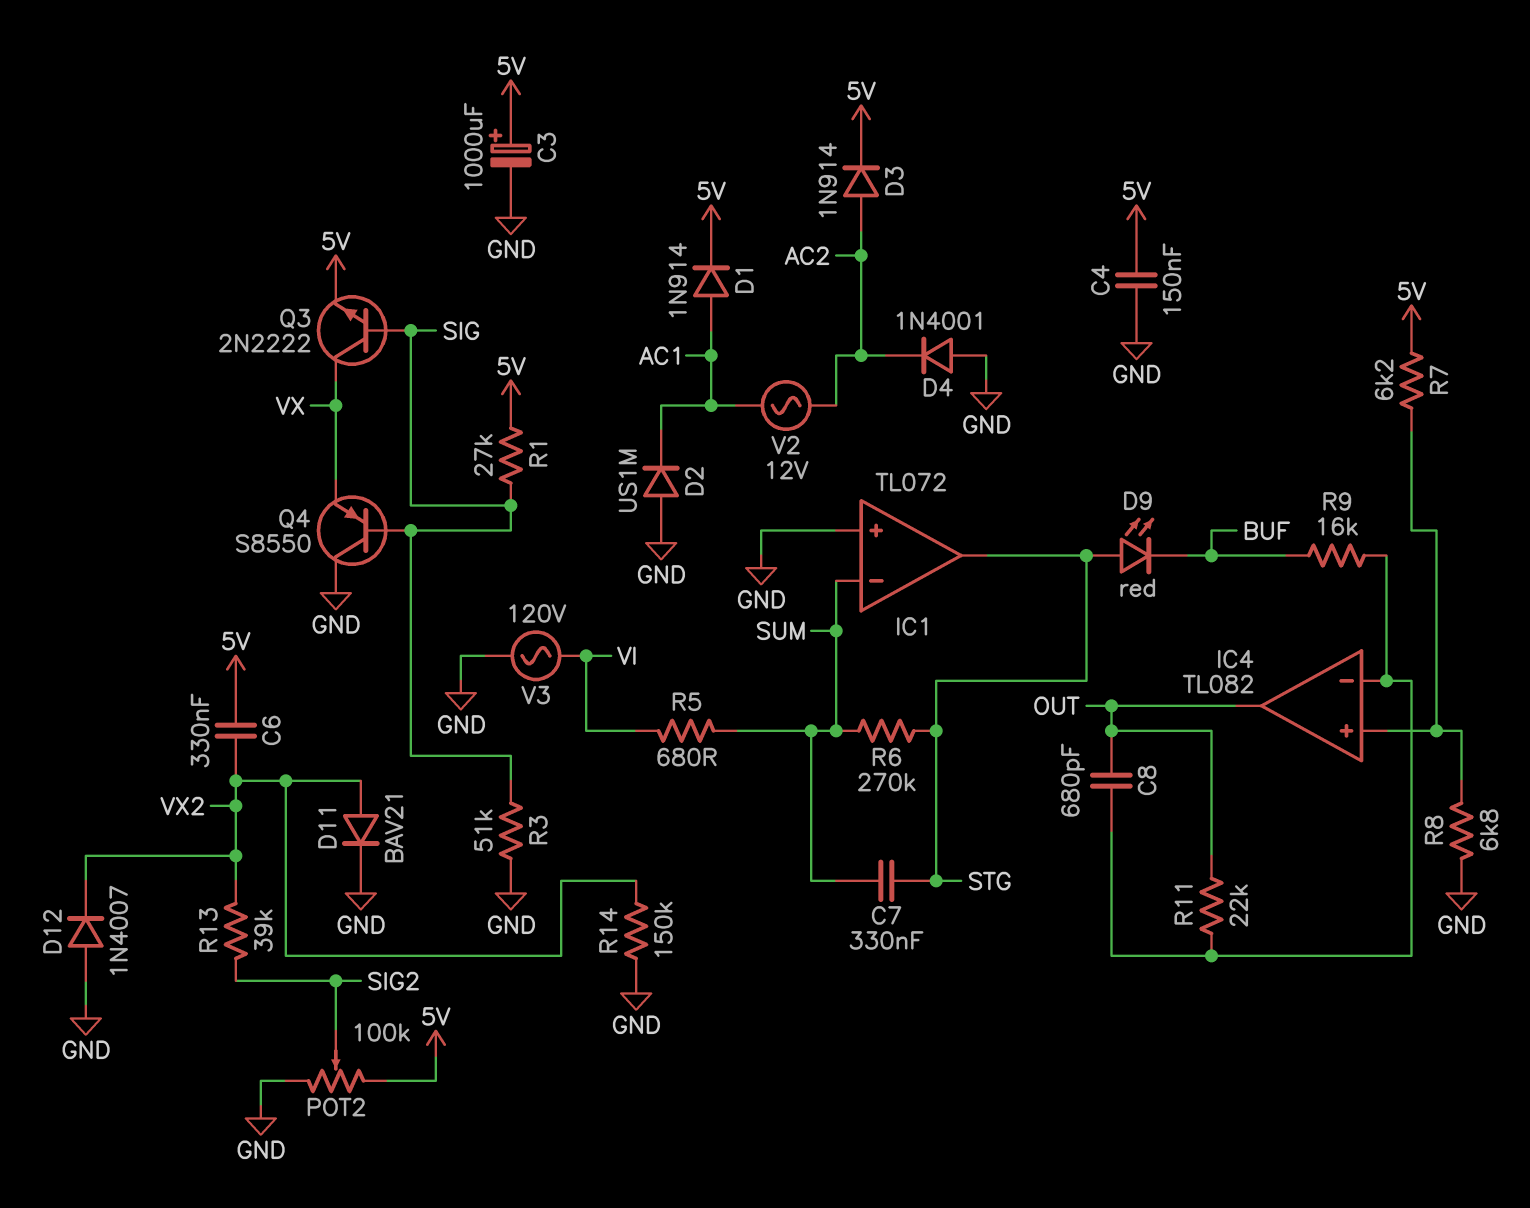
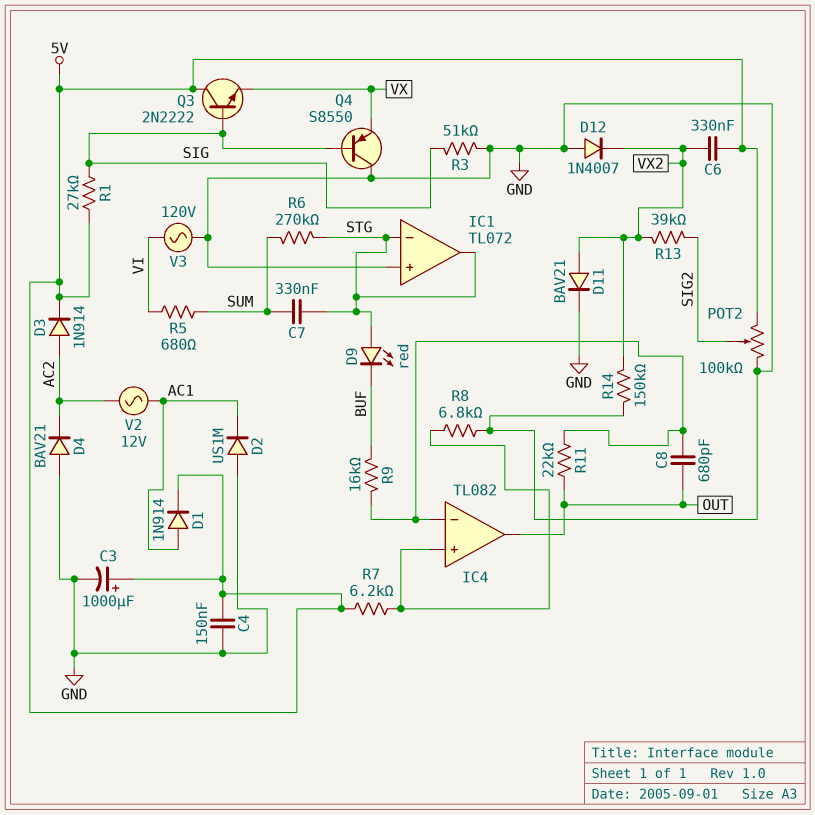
D4: diode 1N4001 (A GND, K AC2) -> diode BAV21 (A GND, K AC2)
IC1 pin in-: SUM -> STG
Q3: NPN 2N2222 (B SIG, C VX, E 5V) -> NPN 2N2222 (B SIG, C 5V, E VX)

